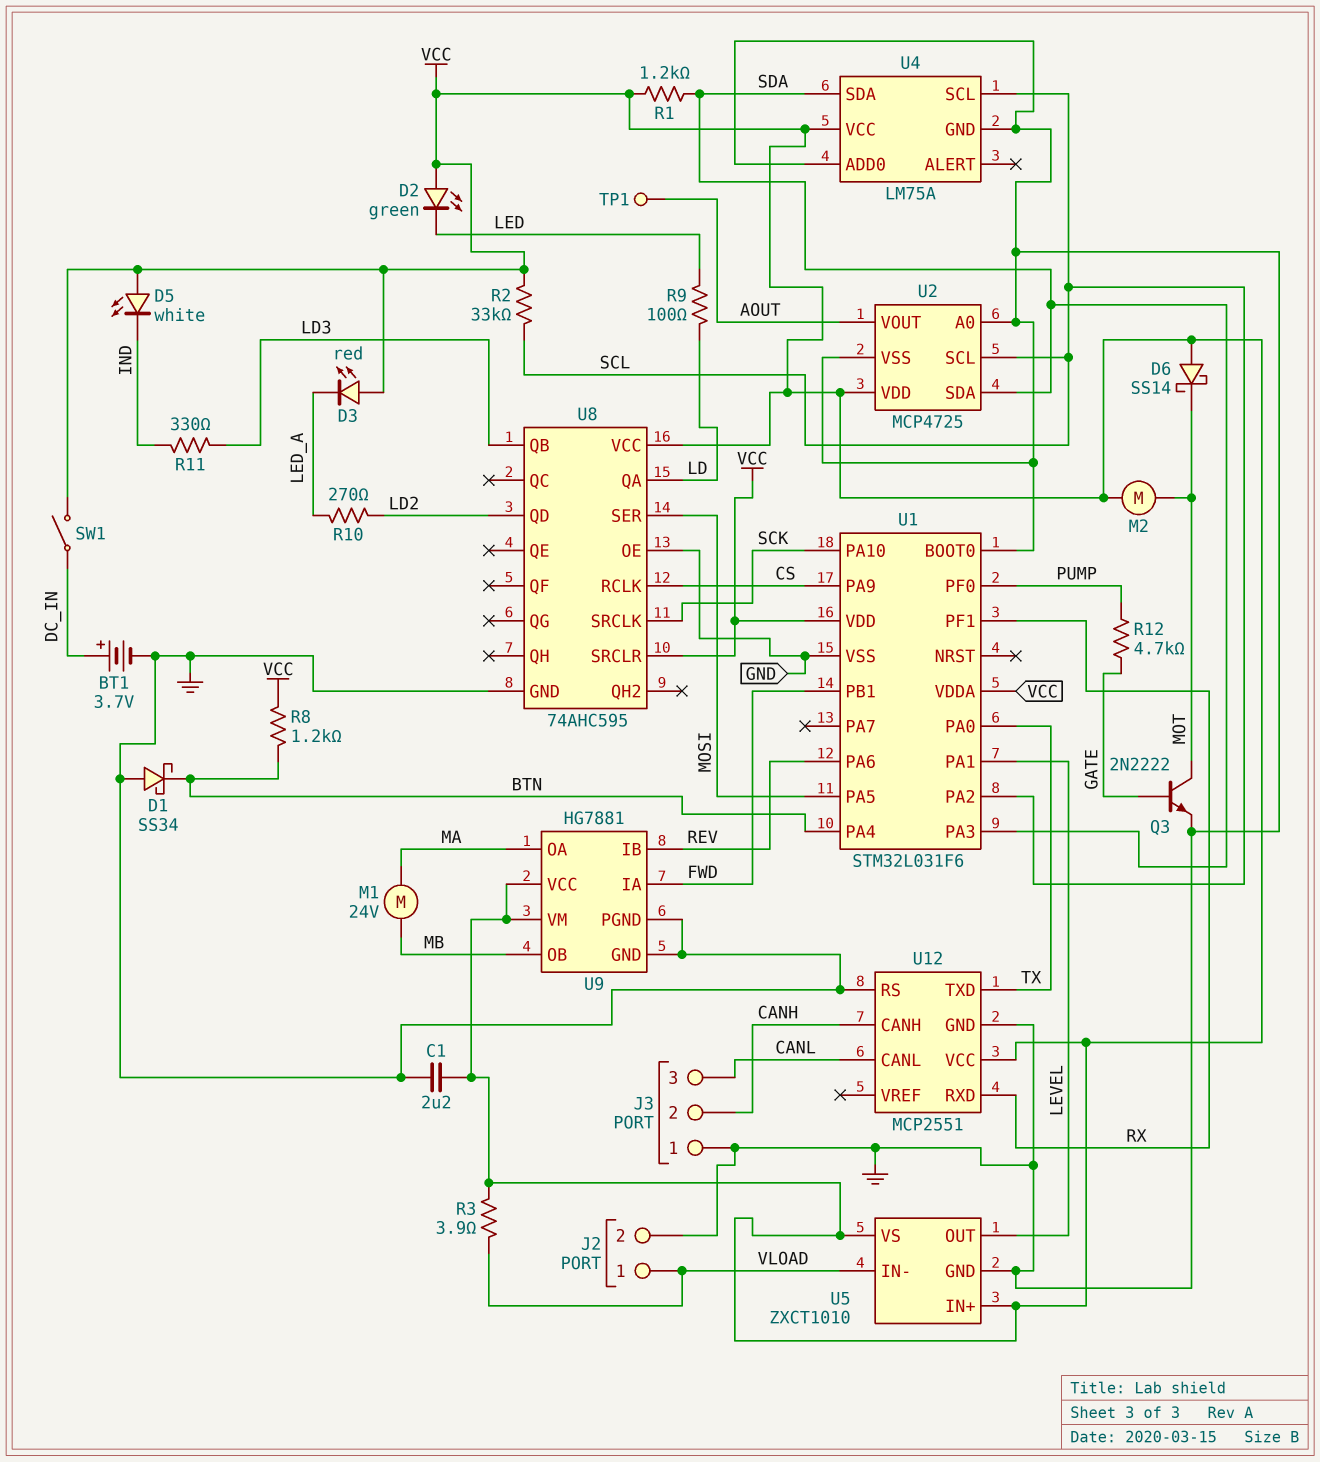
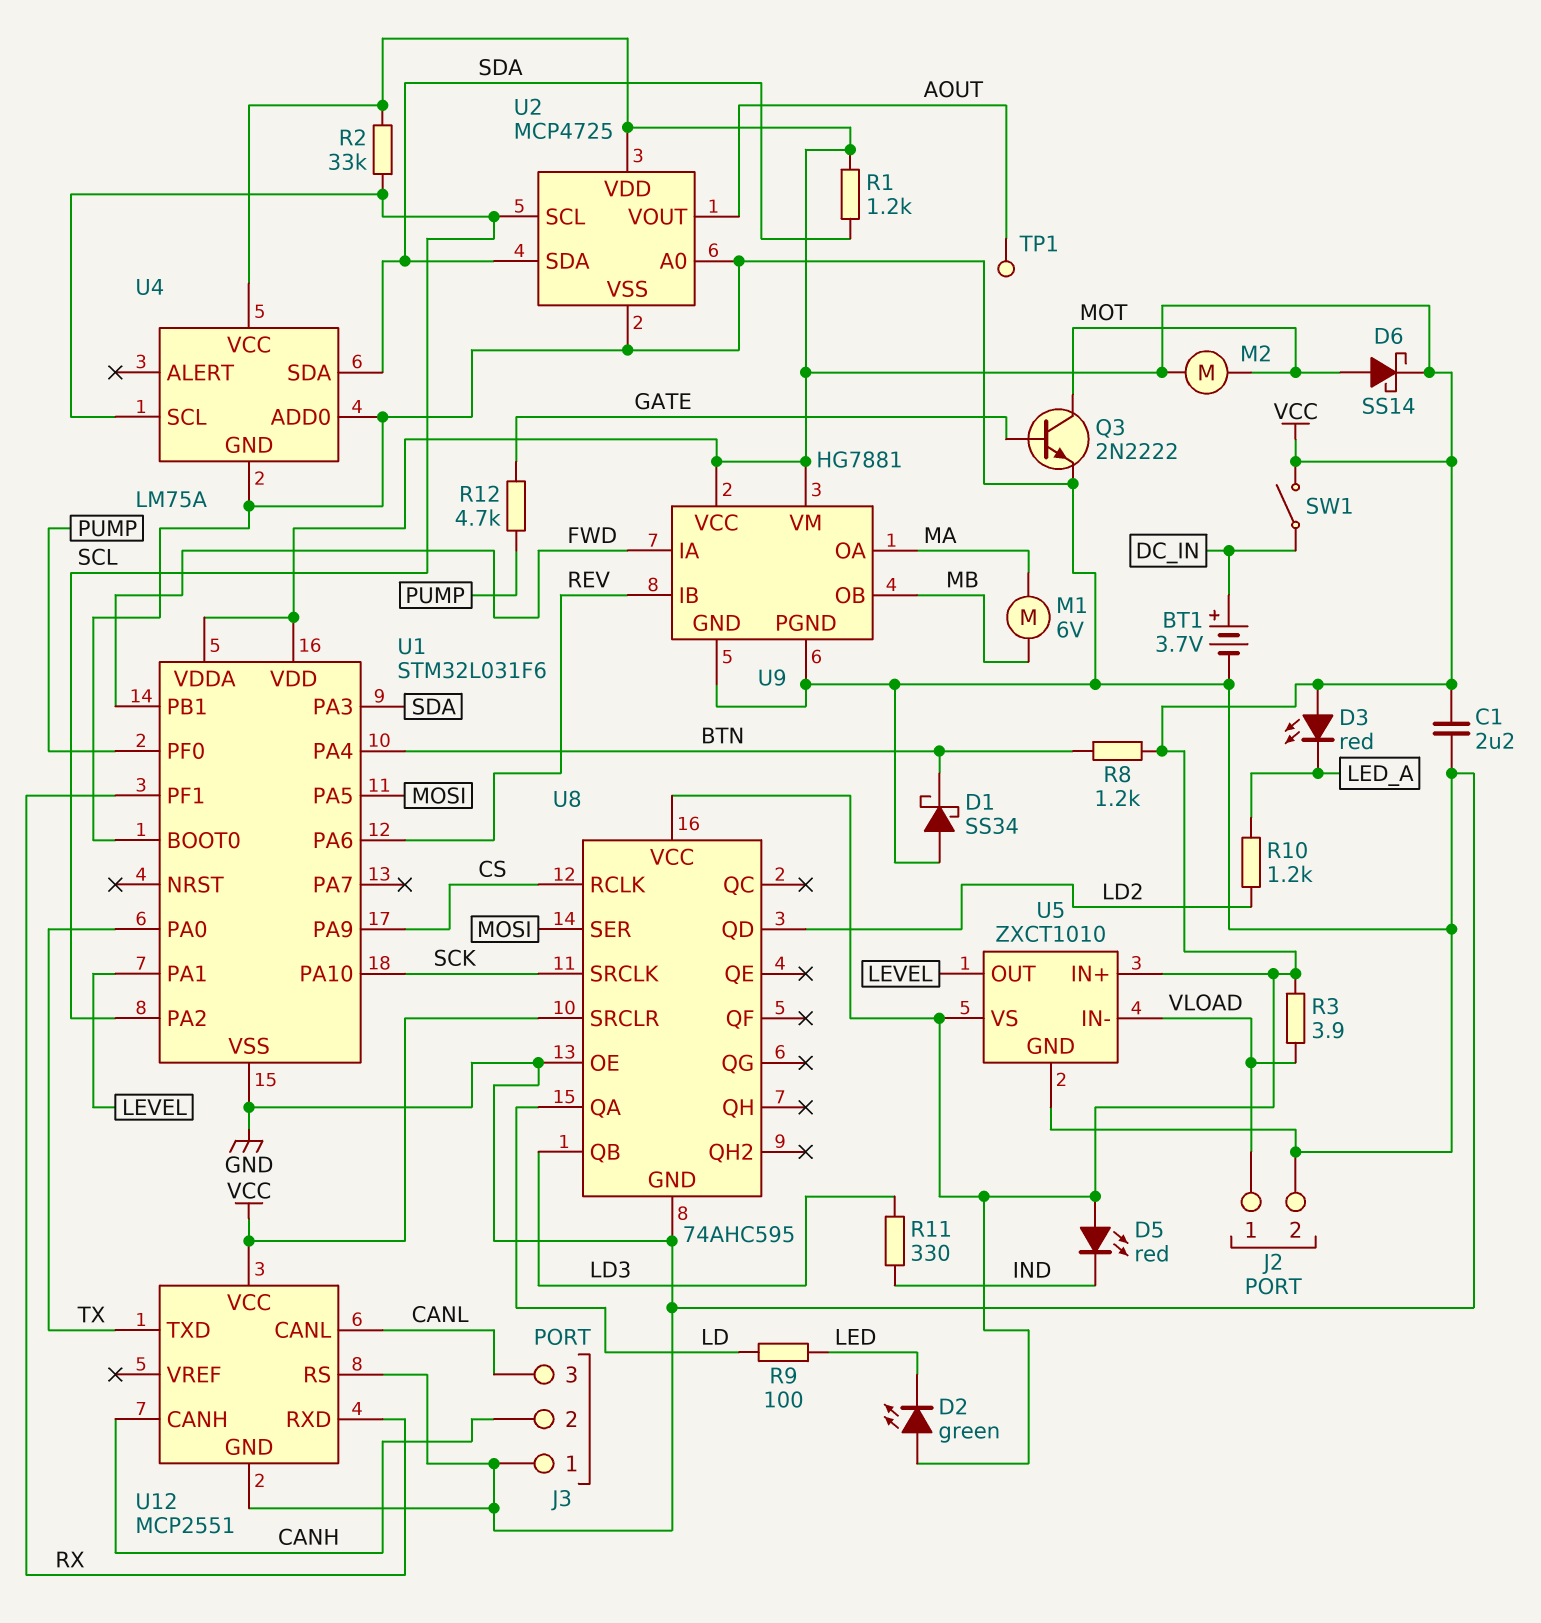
D5: LED white (A VCC, K IND) -> LED red (A VCC, K IND)
D6: schottky SS14 (A VCC, K MOT) -> schottky SS14 (A MOT, K VCC)
M1: motor 24V (MA, MB) -> motor 6V (MA, MB)
R10: 270 (LD2, LED_A) -> 1.2k (LD2, LED_A)

